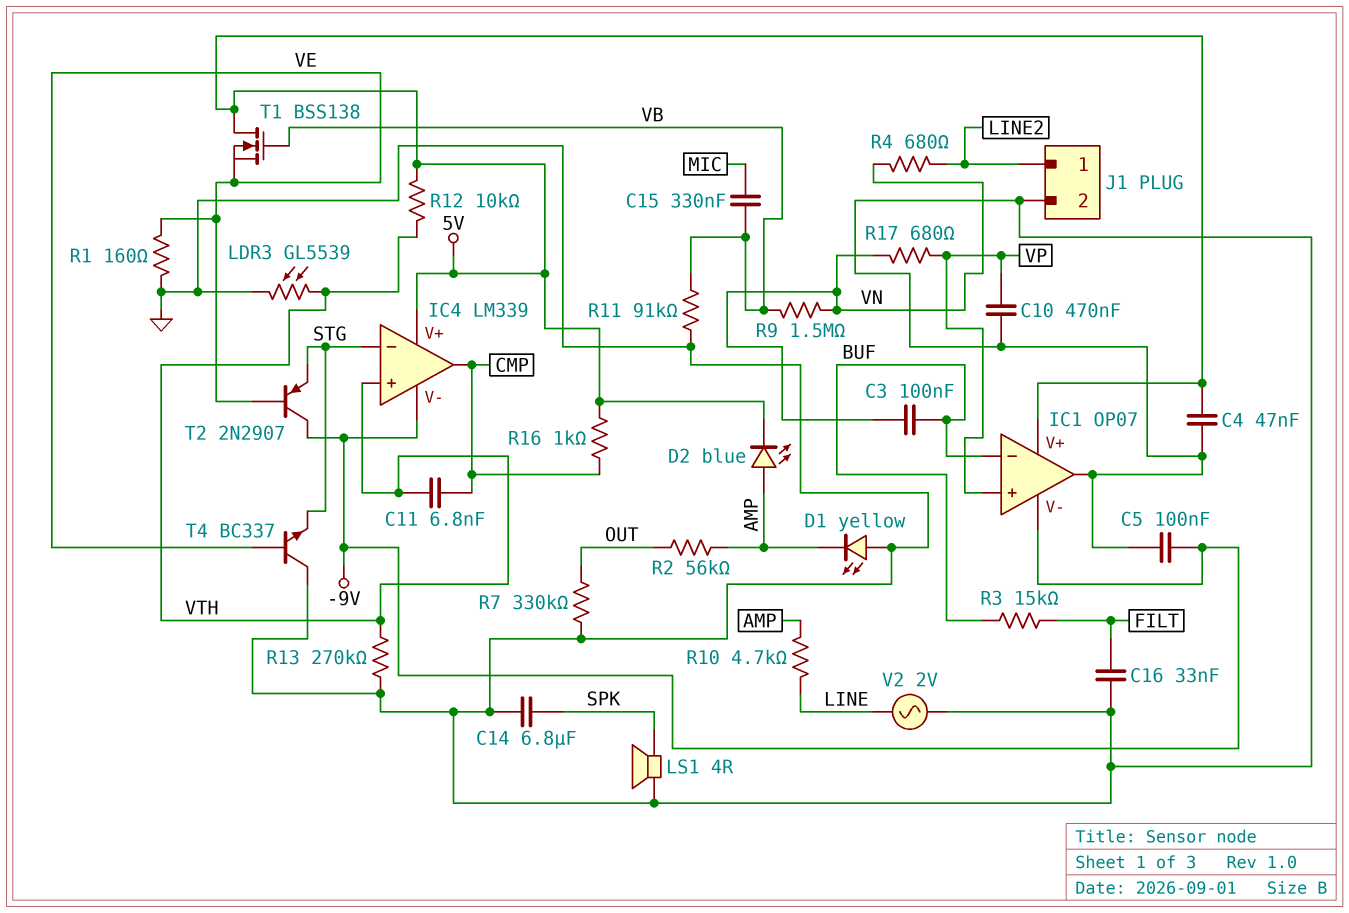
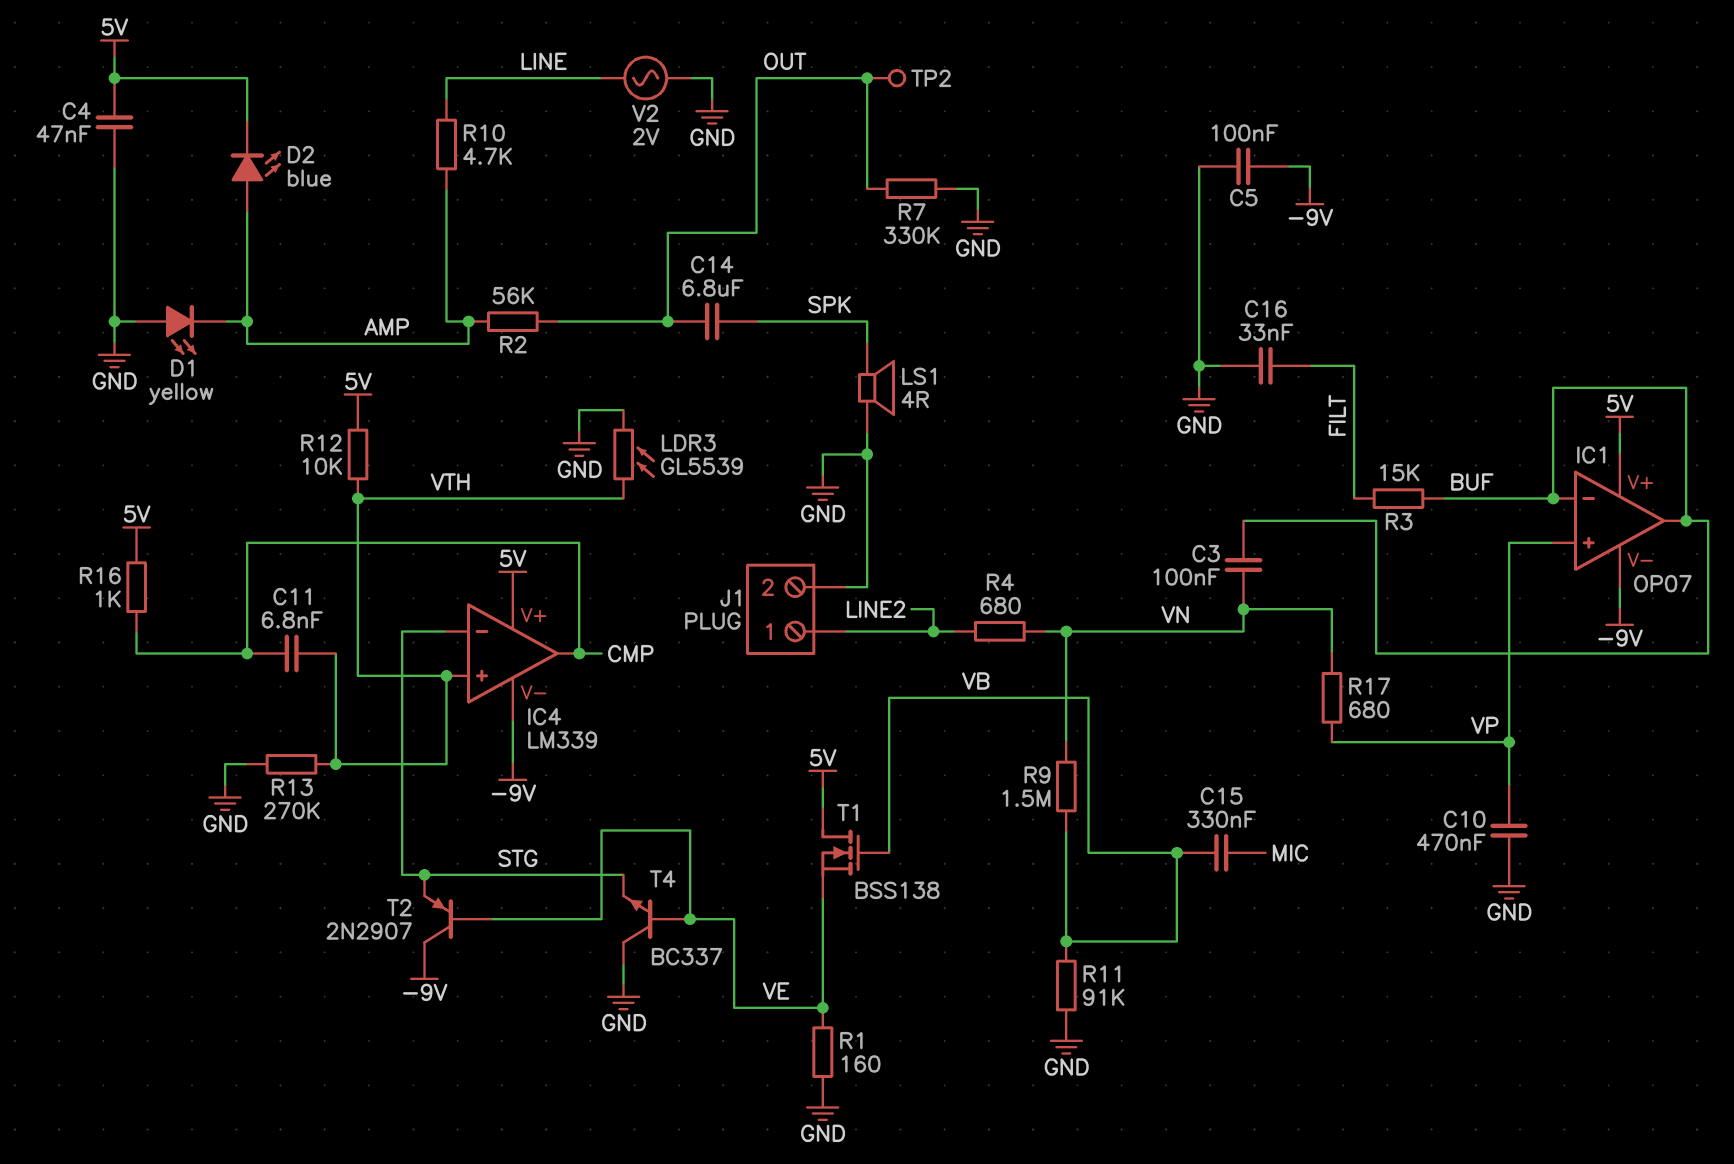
C14: 6.8uF (GND, SPK) -> 6.8uF (OUT, SPK)
IC1 pin out: GND -> BUF
TP2: none -> test point (OUT)

